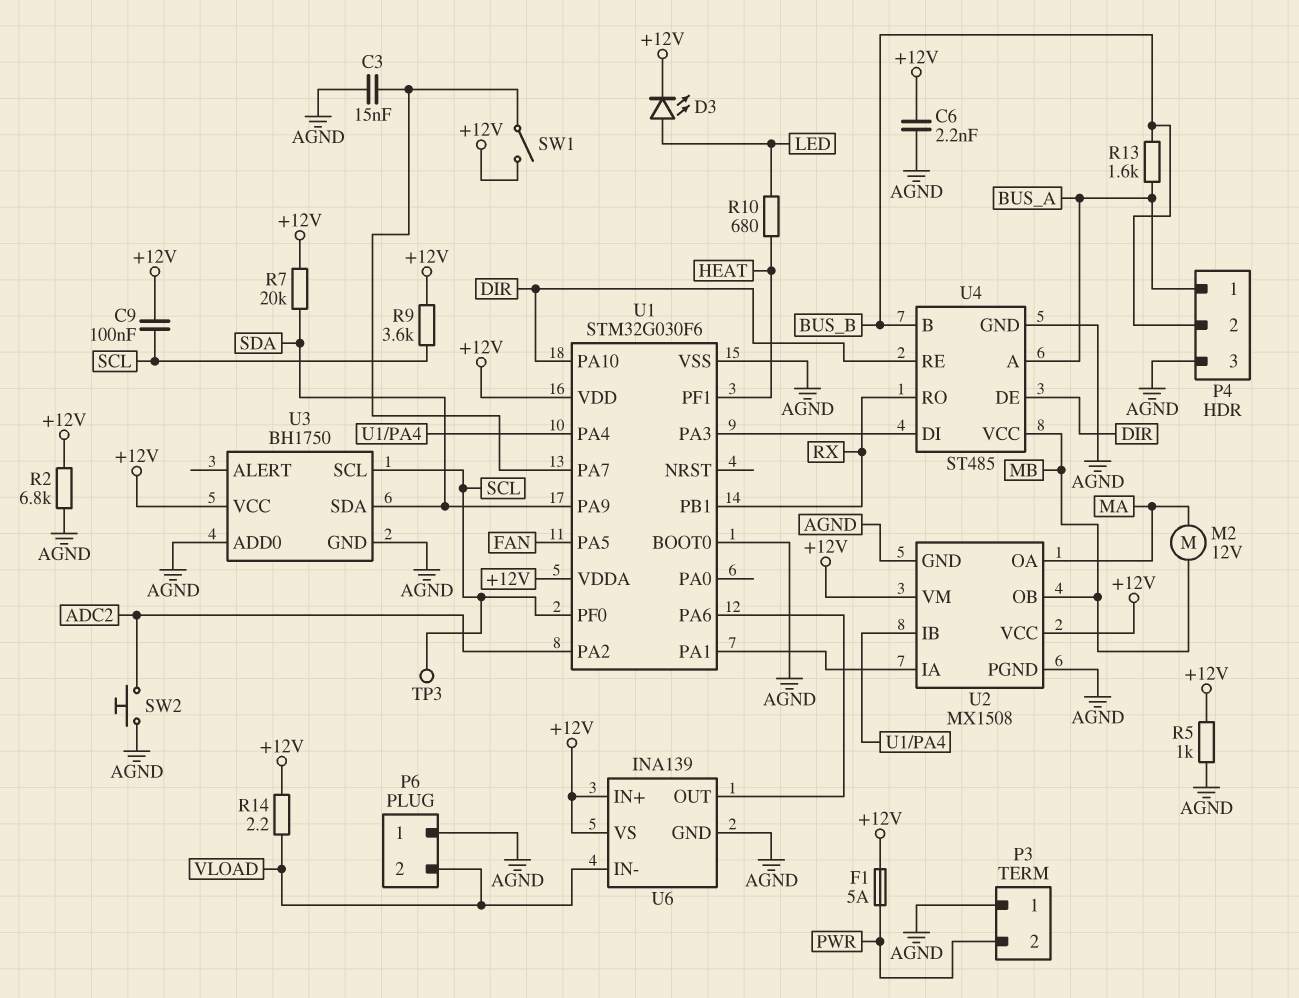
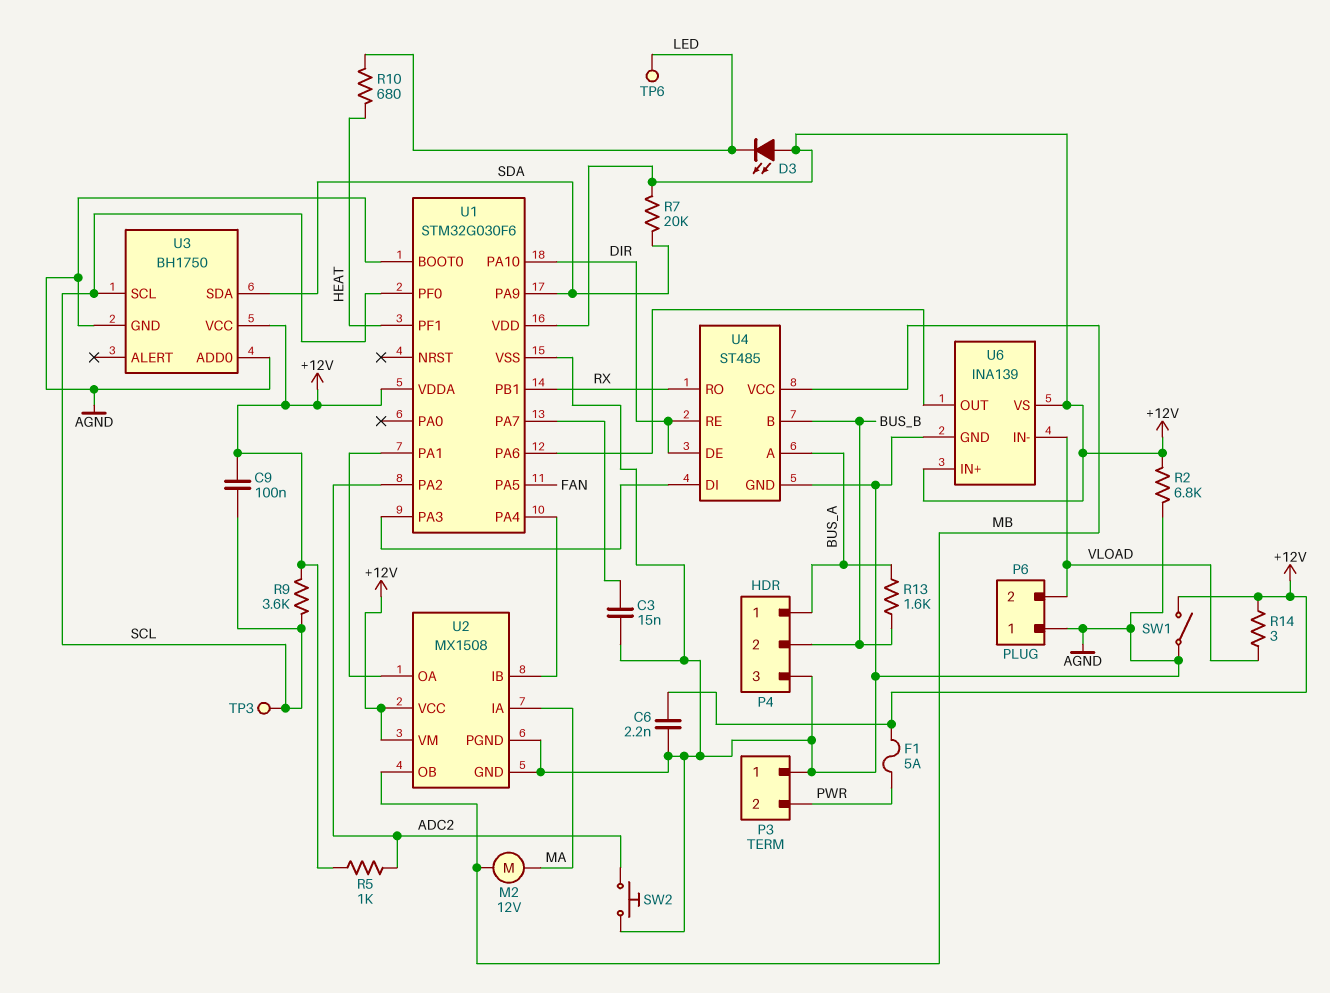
D3: LED (A LED, K +12V) -> LED (A +12V, K LED)
R5: 1k (+12V, AGND) -> 1k (+12V, ADC2)
R14: 2.2 (+12V, VLOAD) -> 3 (+12V, VLOAD)
SW1: switch (+12V, U1/PA7) -> switch (+12V, AGND)
TP6: none -> test point (LED)
U2 pin IA: U1/PA1 -> MA
U2 pin OA: MA -> U1/PA1

